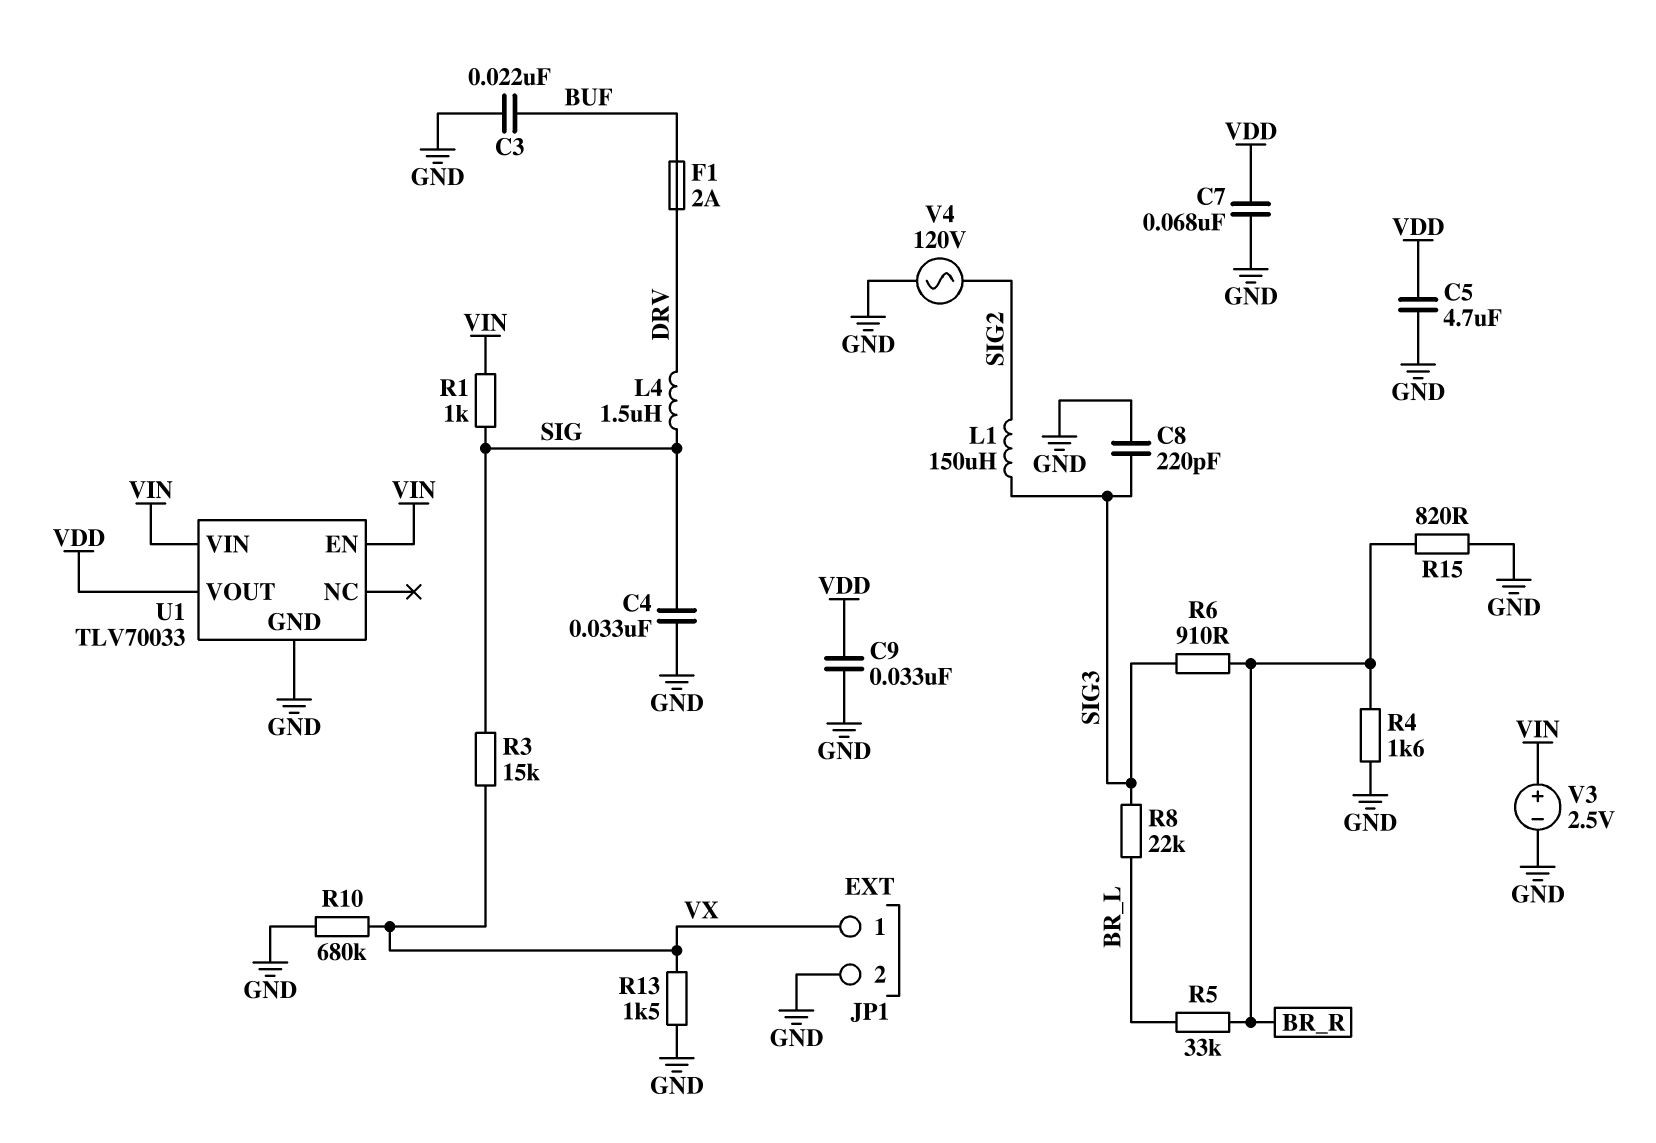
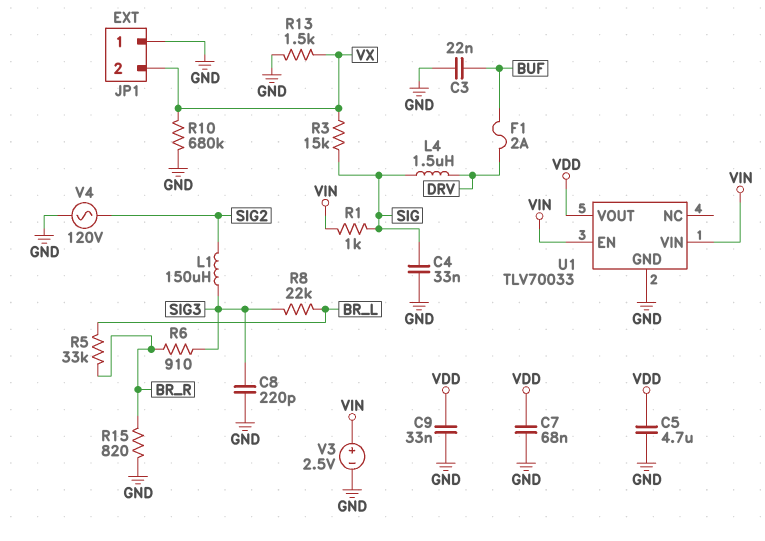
JP1 pin 1: VX -> GND
JP1 pin 2: GND -> VX
R4: 1.6k (BR_R, GND) -> none

